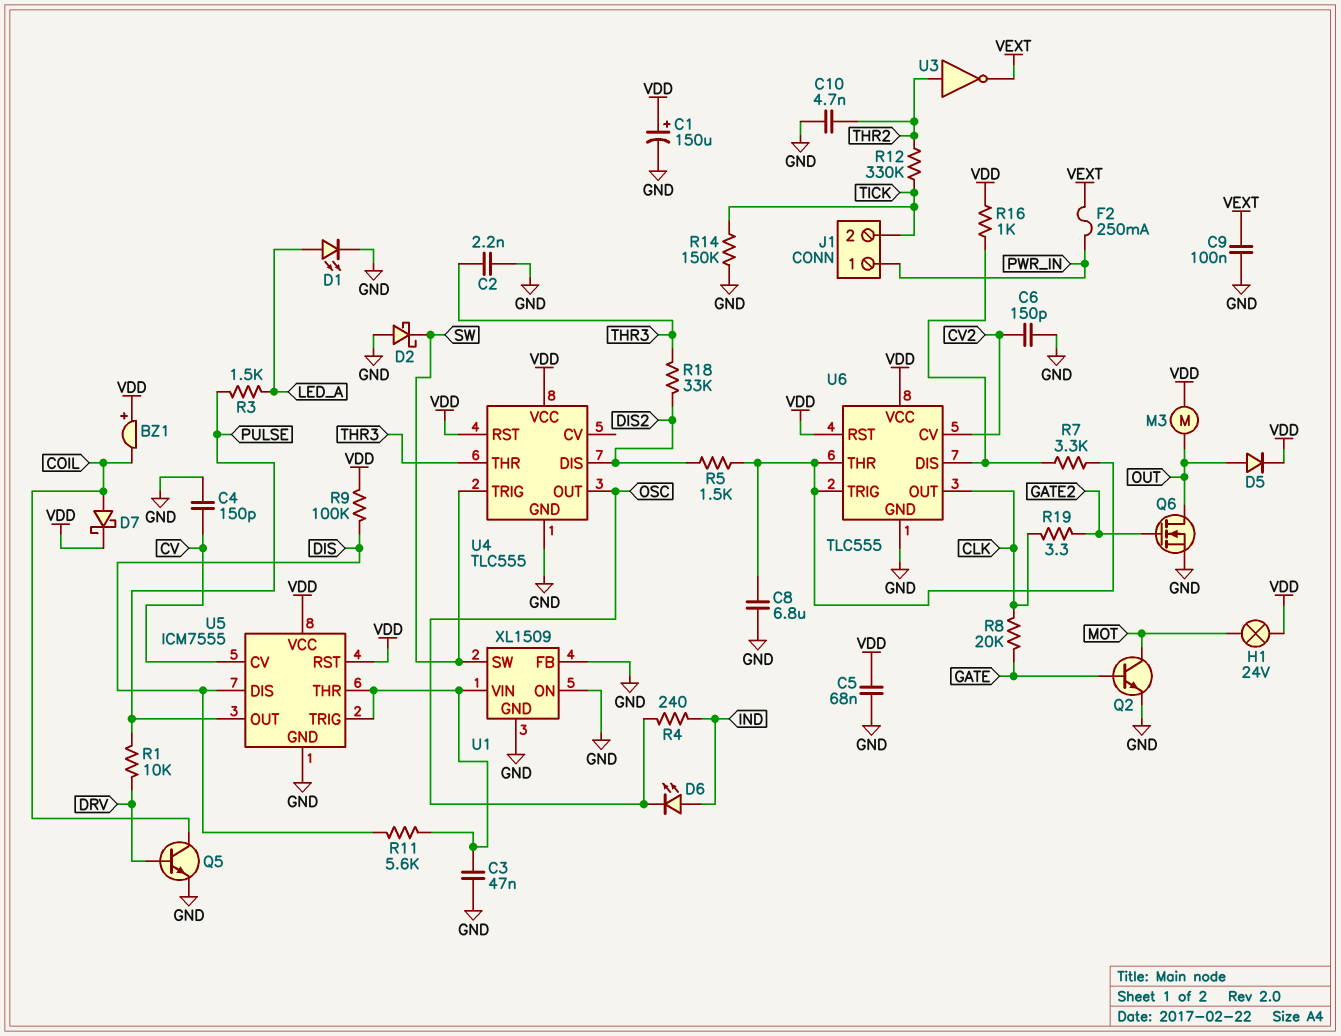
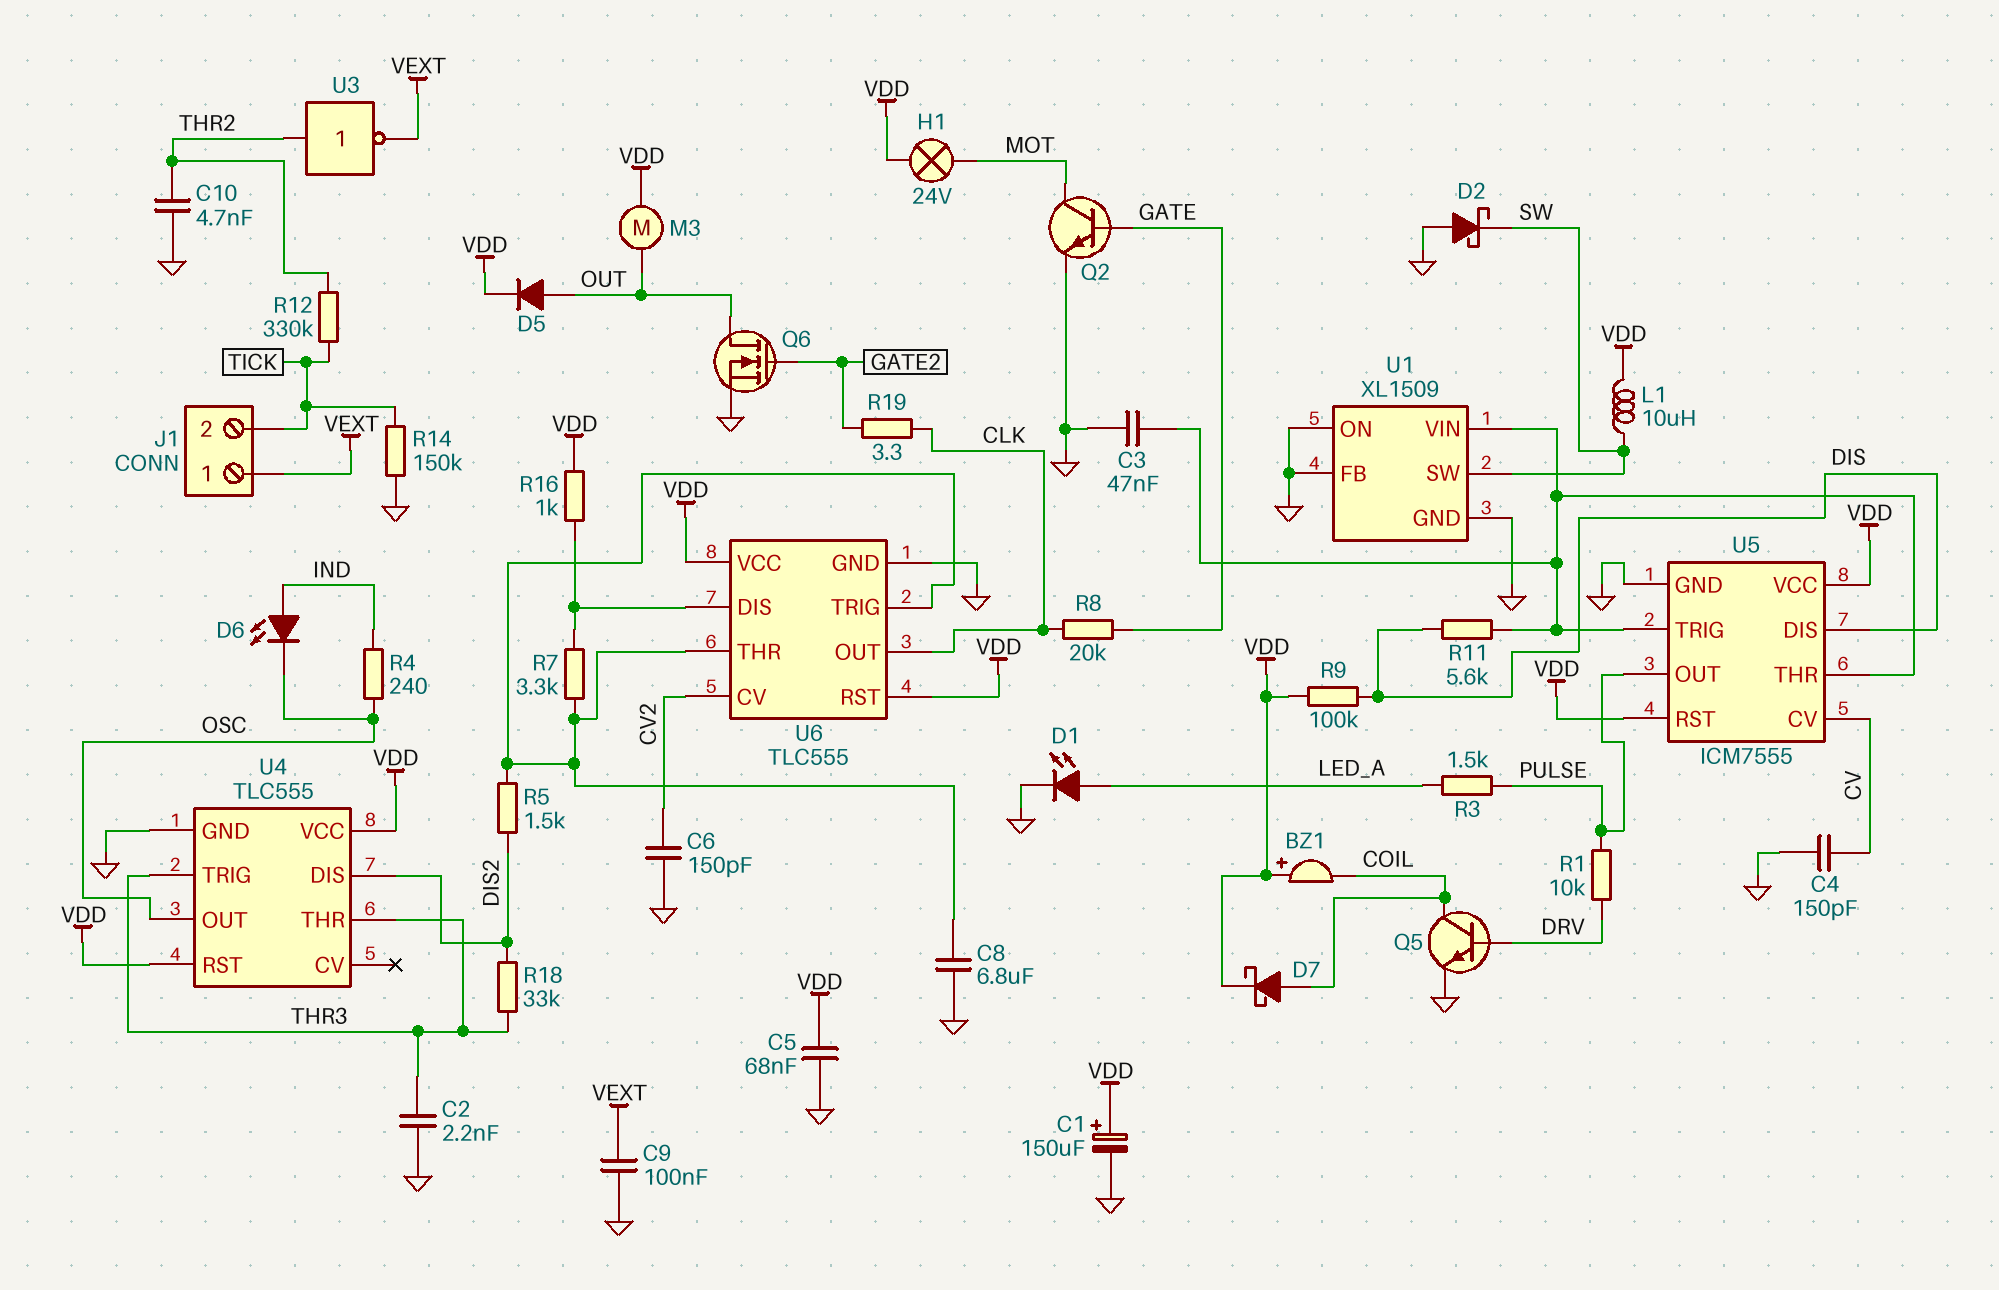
F2: 250mA (PWR_IN, VEXT) -> none
J1 pin 1: PWR_IN -> VEXT
L1: none -> 10uH (SW, VDD)
U4 pin TRIG: SW -> THR3

